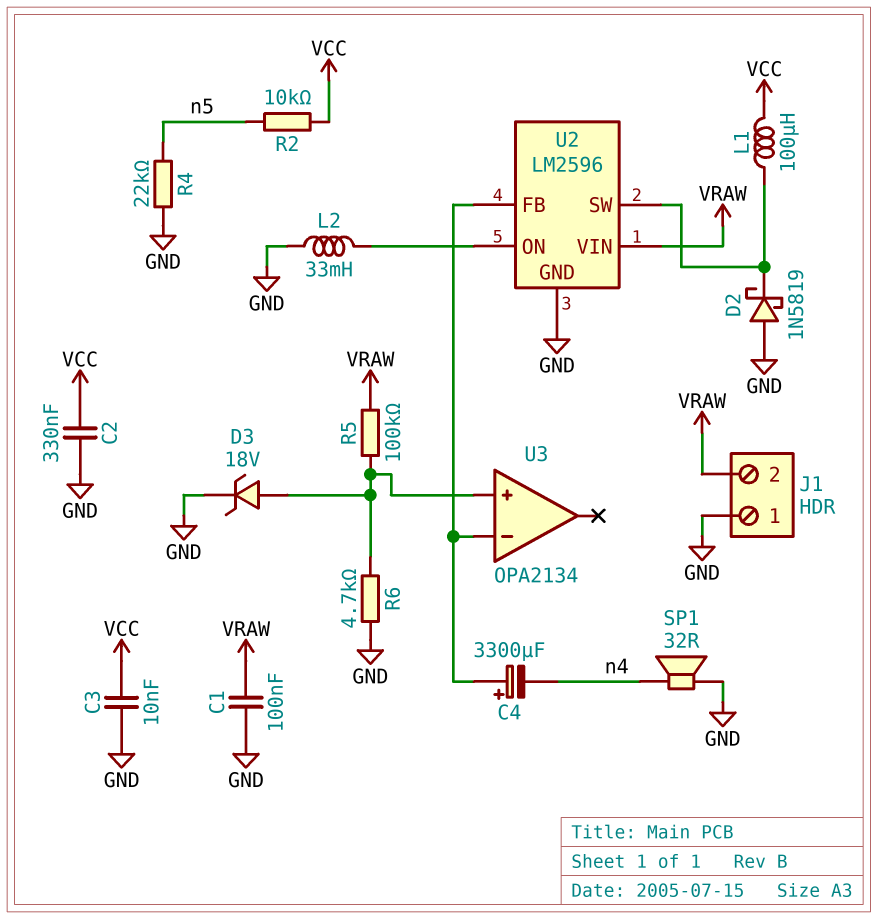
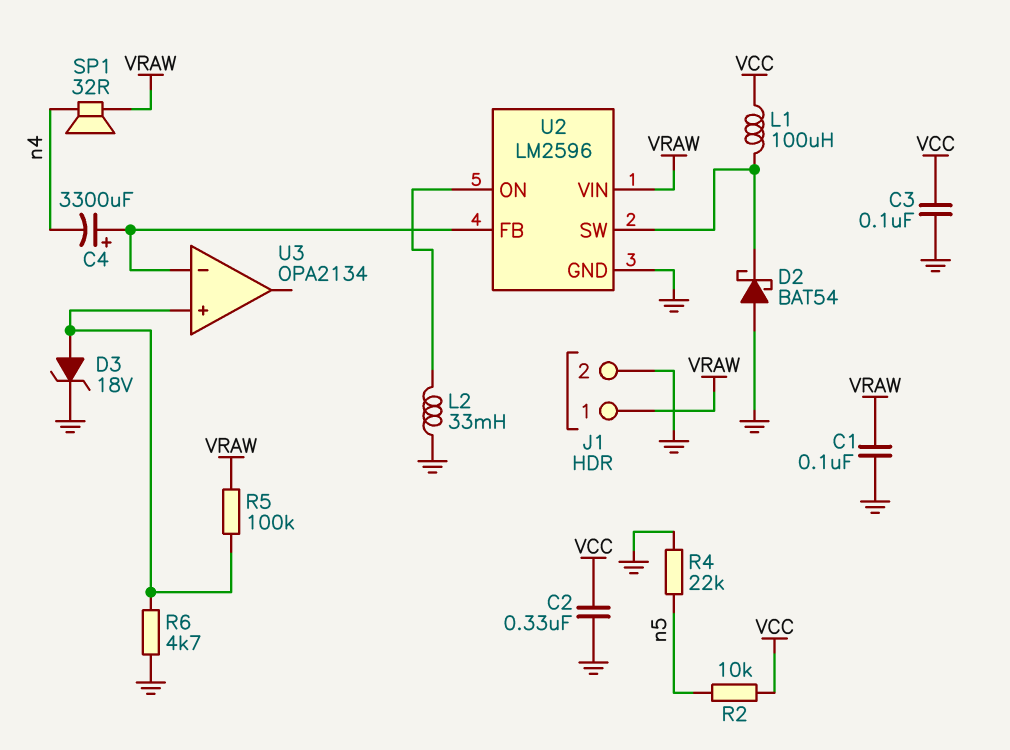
C3: 10nF (GND, VCC) -> 100nF (GND, VCC)
D2: schottky 1N5819 (A GND, K U2/SW) -> schottky BAT54 (A GND, K U2/SW)
J1 pin 1: GND -> VRAW
J1 pin 2: VRAW -> GND
SP1: speaker 32R (GND, n4) -> speaker 32R (VRAW, n4)

